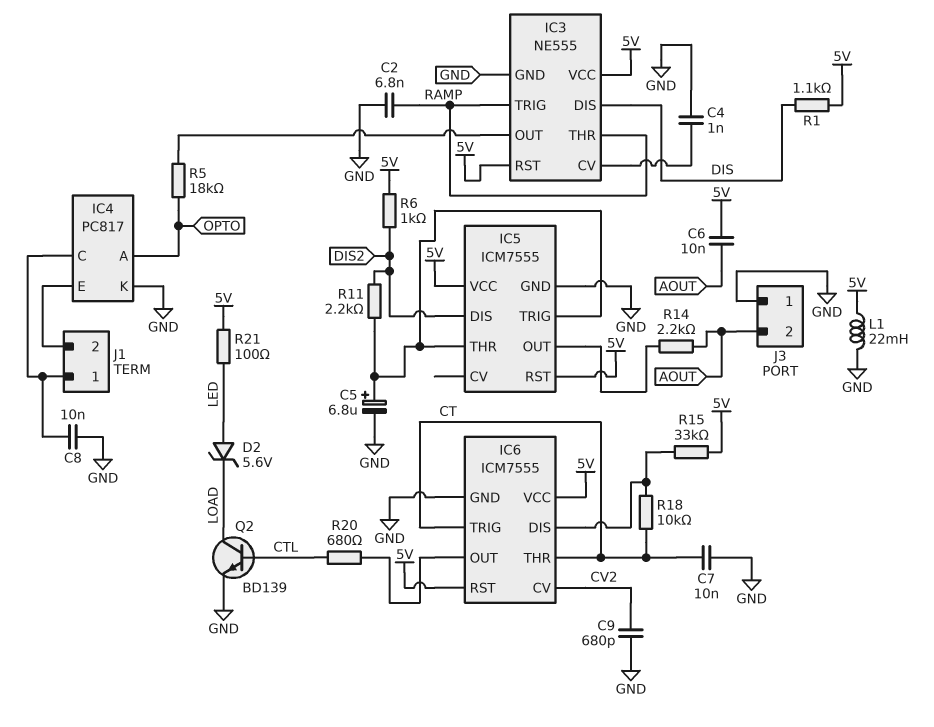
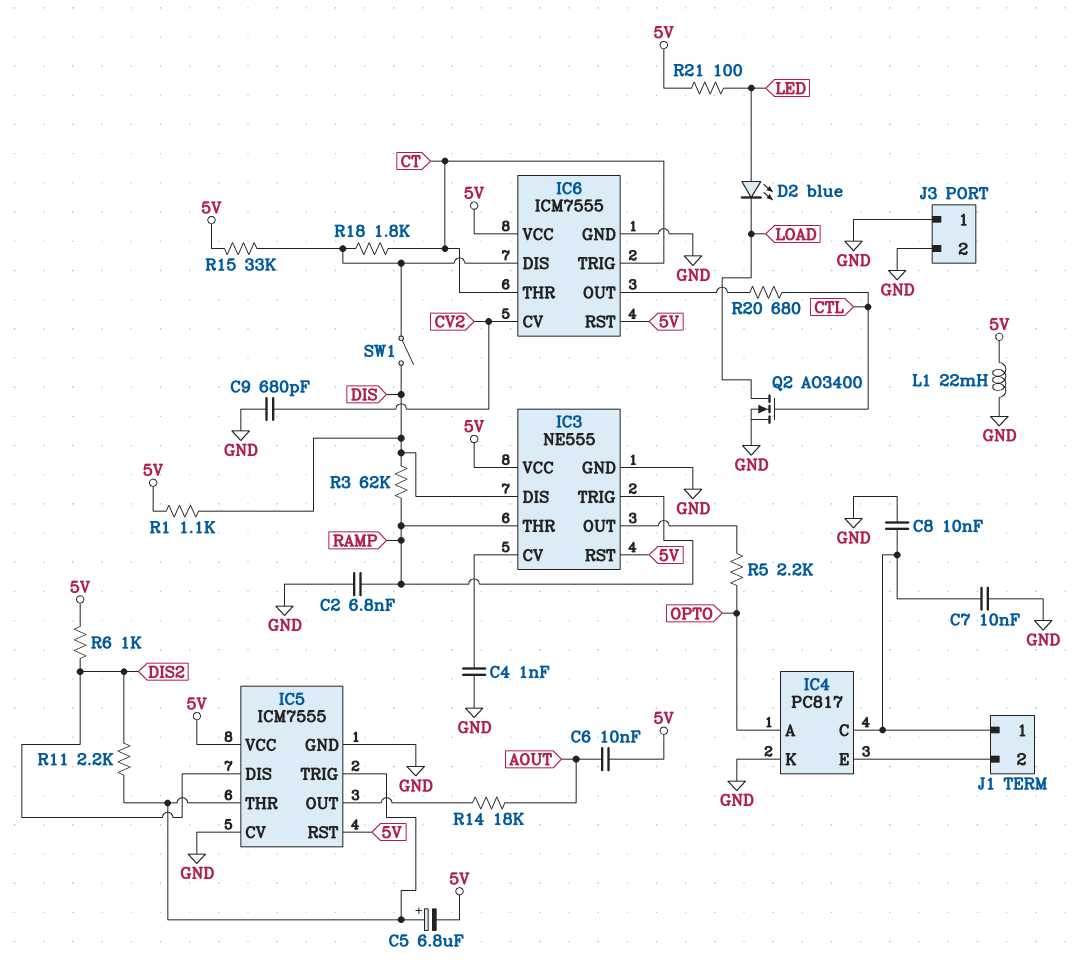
C5: 6.8uF (plus IC5/THR, minus GND) -> 6.8uF (plus IC5/THR, minus 5V)
C7: 10nF (CT, GND) -> 10nF (GND, IC4/C)
D2: zener 5.6V (A LED, K LOAD) -> LED blue (A LED, K LOAD)
IC5 pin CV: none -> GND
J3 pin 2: AOUT -> GND
Q2: NPN BD139 (B CTL, C LOAD, E GND) -> NMOS AO3400 (G CTL, D LOAD, S GND)
R3: none -> 62k (DIS, RAMP)
R5: 18k (IC3/OUT, OPTO) -> 2.2k (IC3/OUT, OPTO)
R14: 2.2k (AOUT, IC5/OUT) -> 18k (AOUT, IC5/OUT)
R18: 10k (CT, IC6/DIS) -> 1.8k (CT, IC6/DIS)
SW1: none -> switch (DIS, IC6/DIS)

